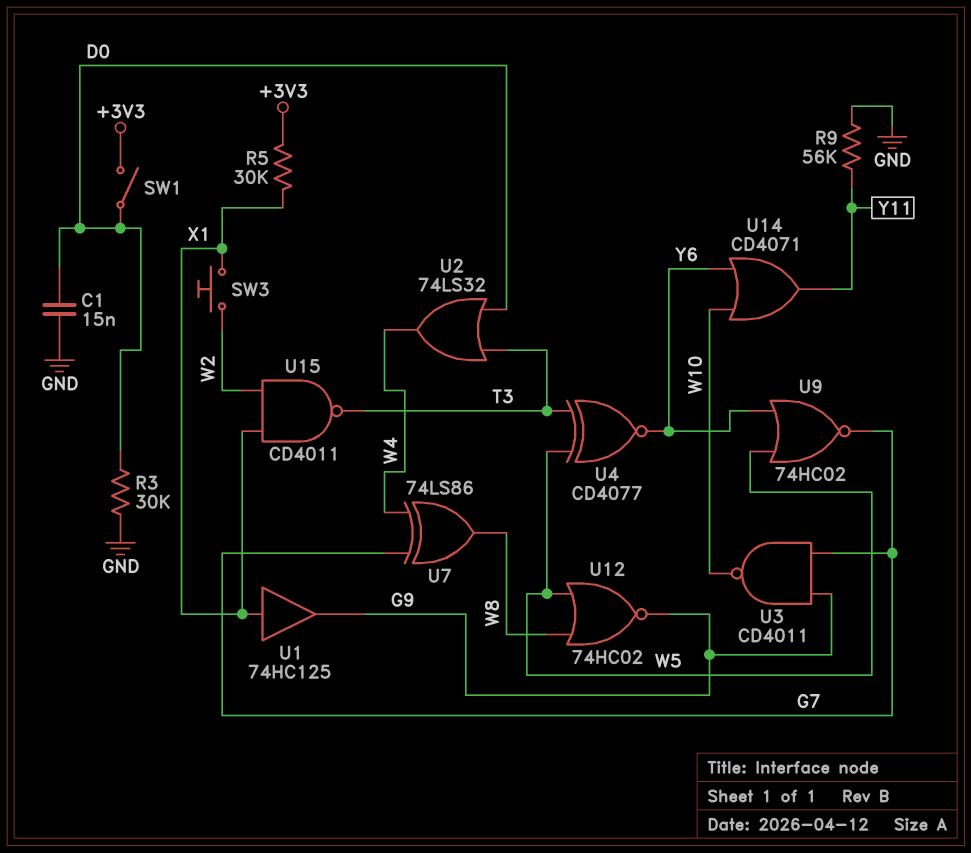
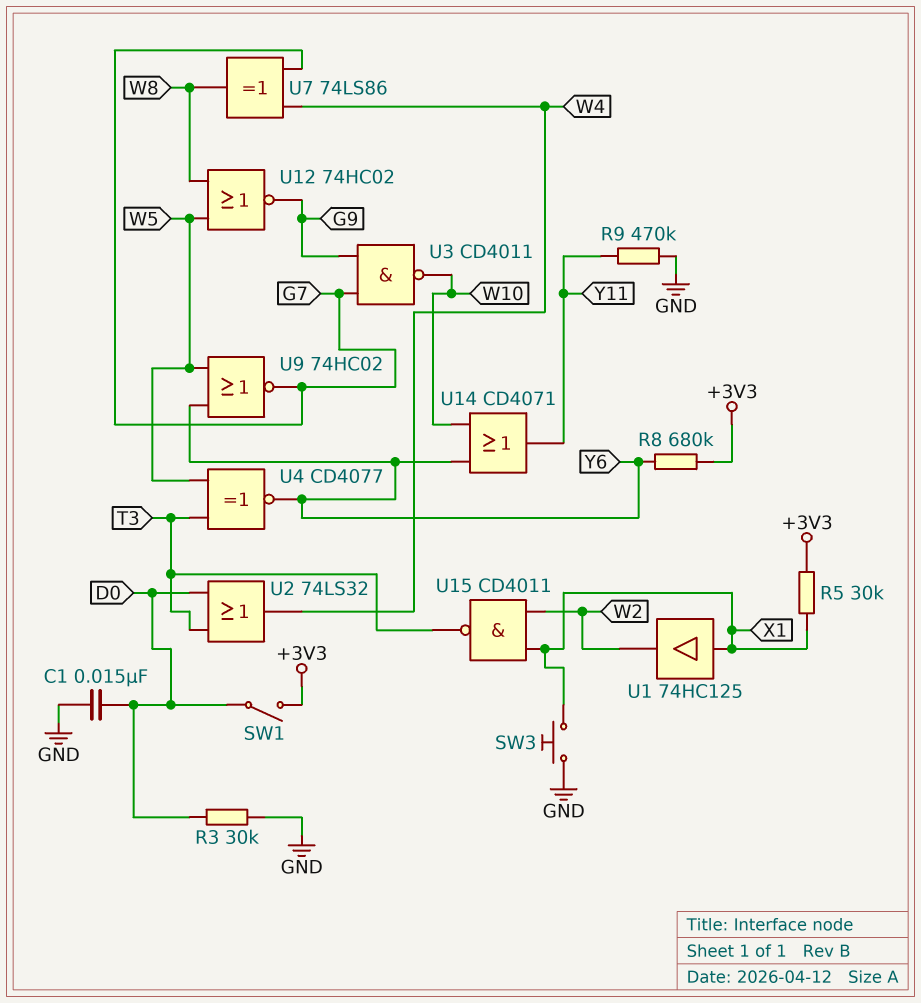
R8: none -> 680k (+3V3, Y6)
R9: 56k (GND, Y11) -> 470k (GND, Y11)
SW3: button (W2, X1) -> button (GND, X1)
U1: buffer 74HC125 (in X1, out G9) -> buffer 74HC125 (in X1, out W2)

